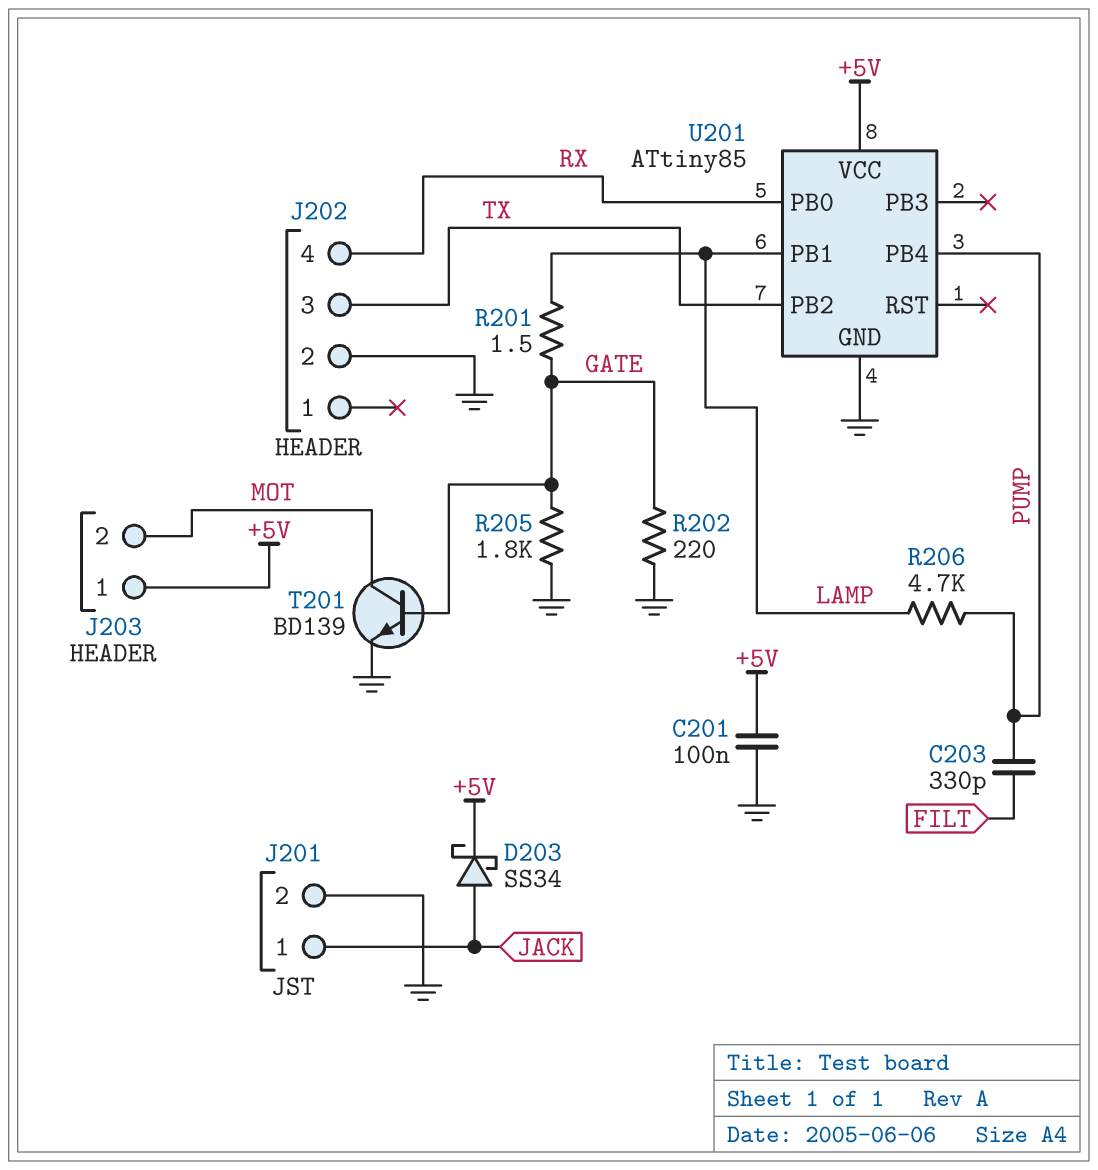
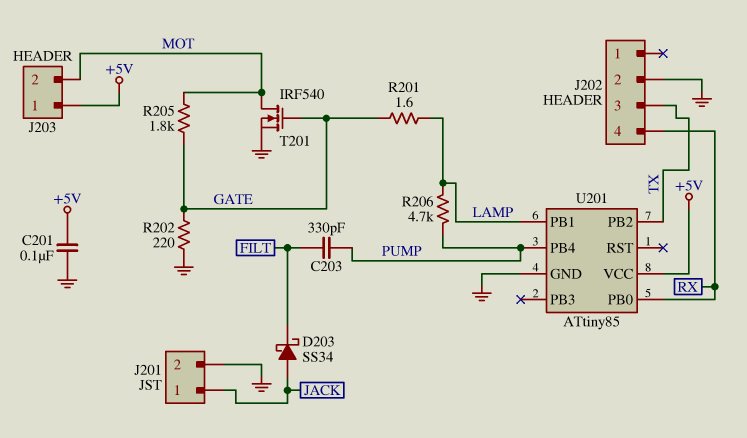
D203: schottky SS34 (A JACK, K +5V) -> schottky SS34 (A JACK, K FILT)
R201: 1.5 (GATE, LAMP) -> 1.6 (GATE, LAMP)
R205: 1.8k (GATE, GND) -> 1.8k (GATE, MOT)
T201: NPN BD139 (B GATE, C MOT, E GND) -> NMOS IRF540 (G GATE, D MOT, S GND)

